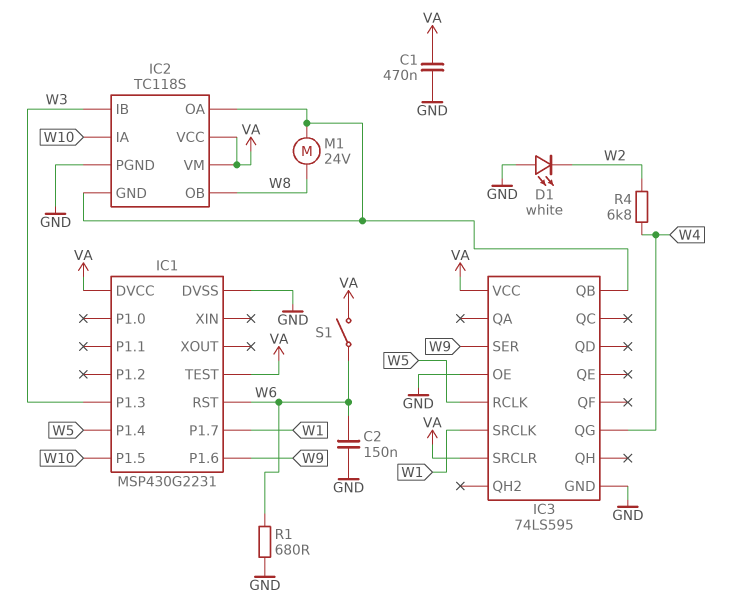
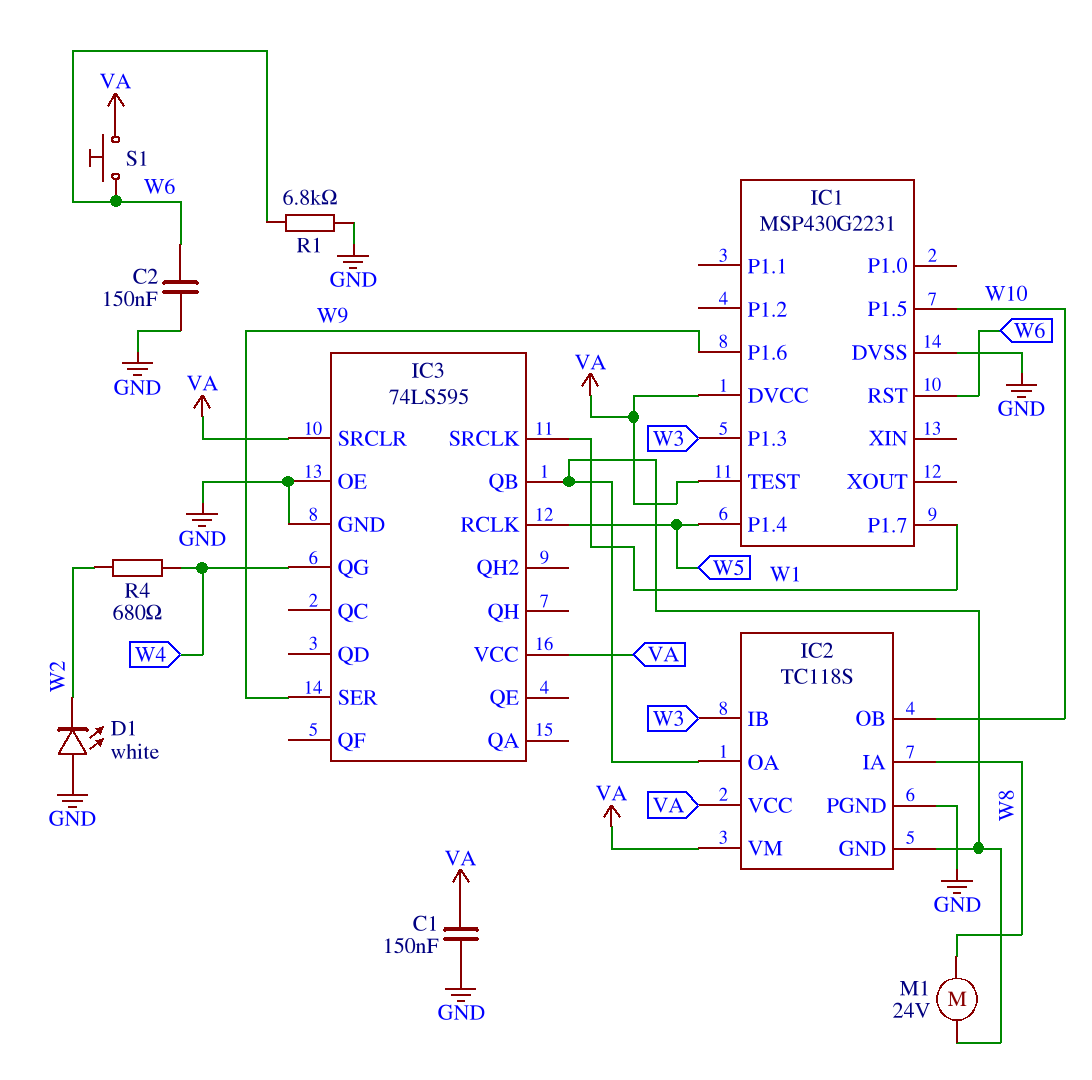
C1: 470nF (GND, VA) -> 150nF (GND, VA)
IC2 pin IA: W10 -> W8
IC2 pin OB: W8 -> W10
R1: 680 (GND, W6) -> 6.8k (GND, W6)
R4: 6.8k (W2, W4) -> 680 (W2, W4)
S1: switch (VA, W6) -> button (VA, W6)

